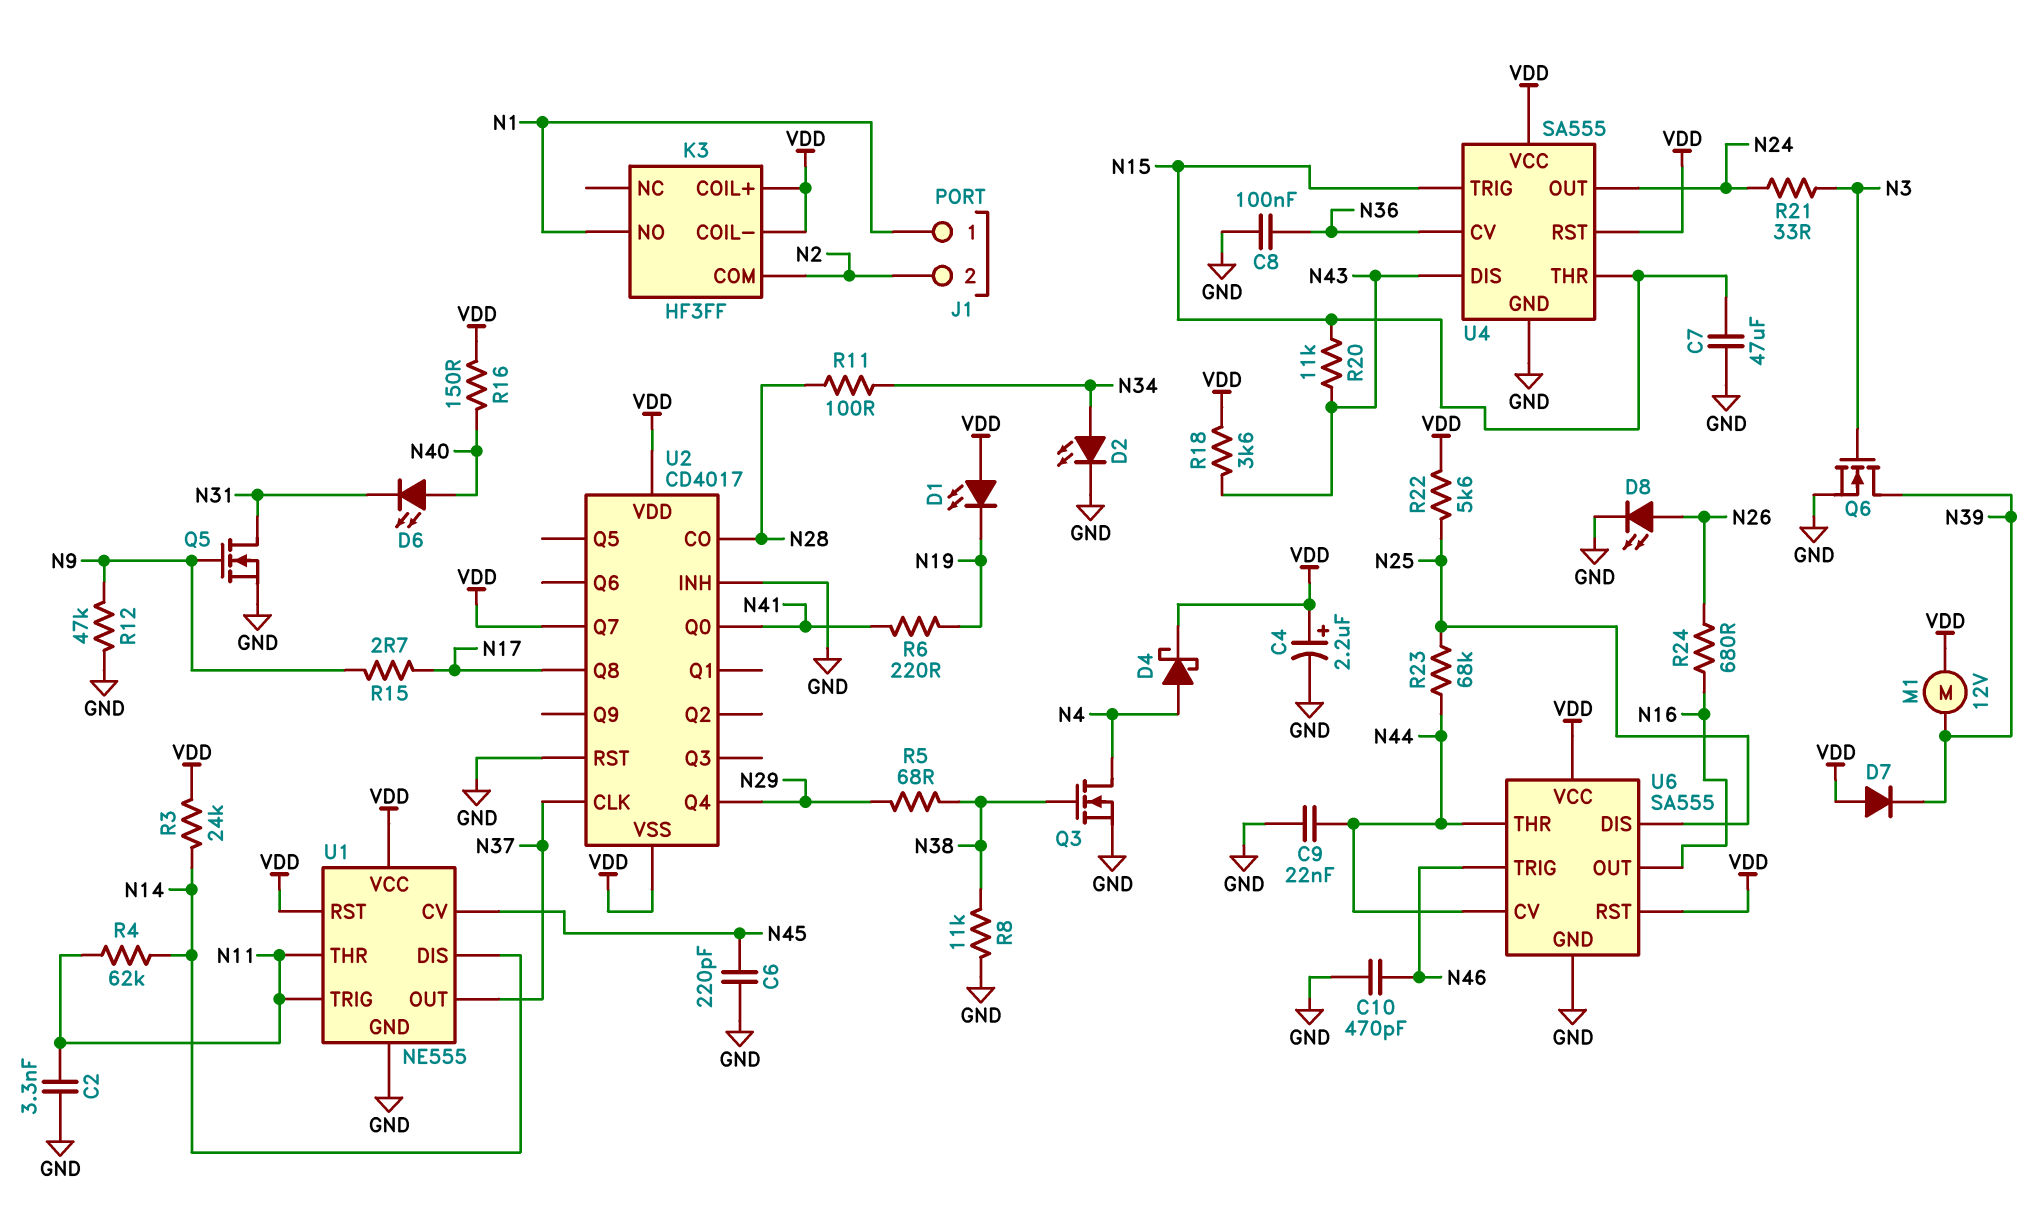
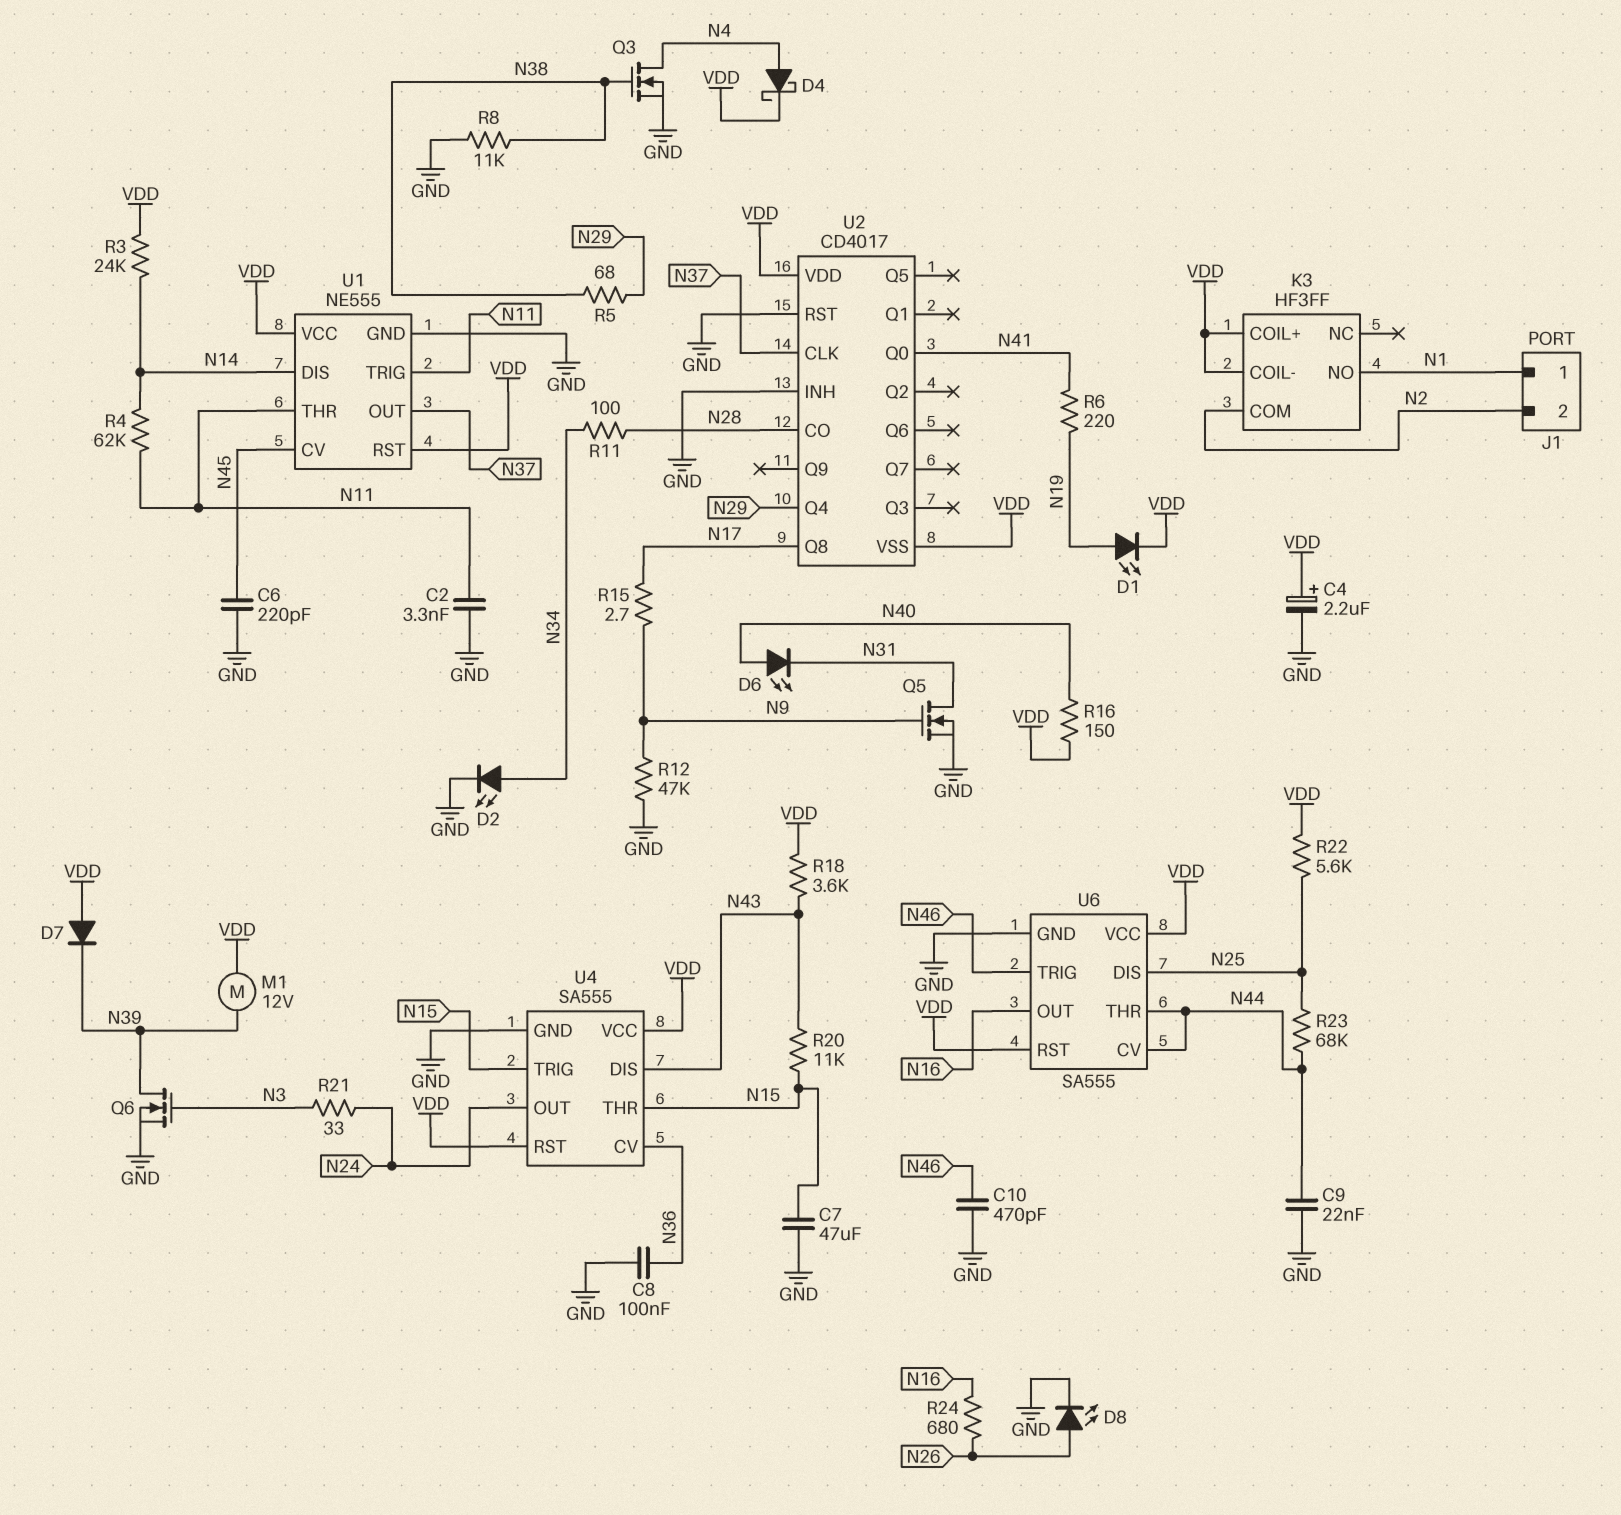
D1: LED (A VDD, K N19) -> LED (A N19, K VDD)
U2 pin Q7: VDD -> none

